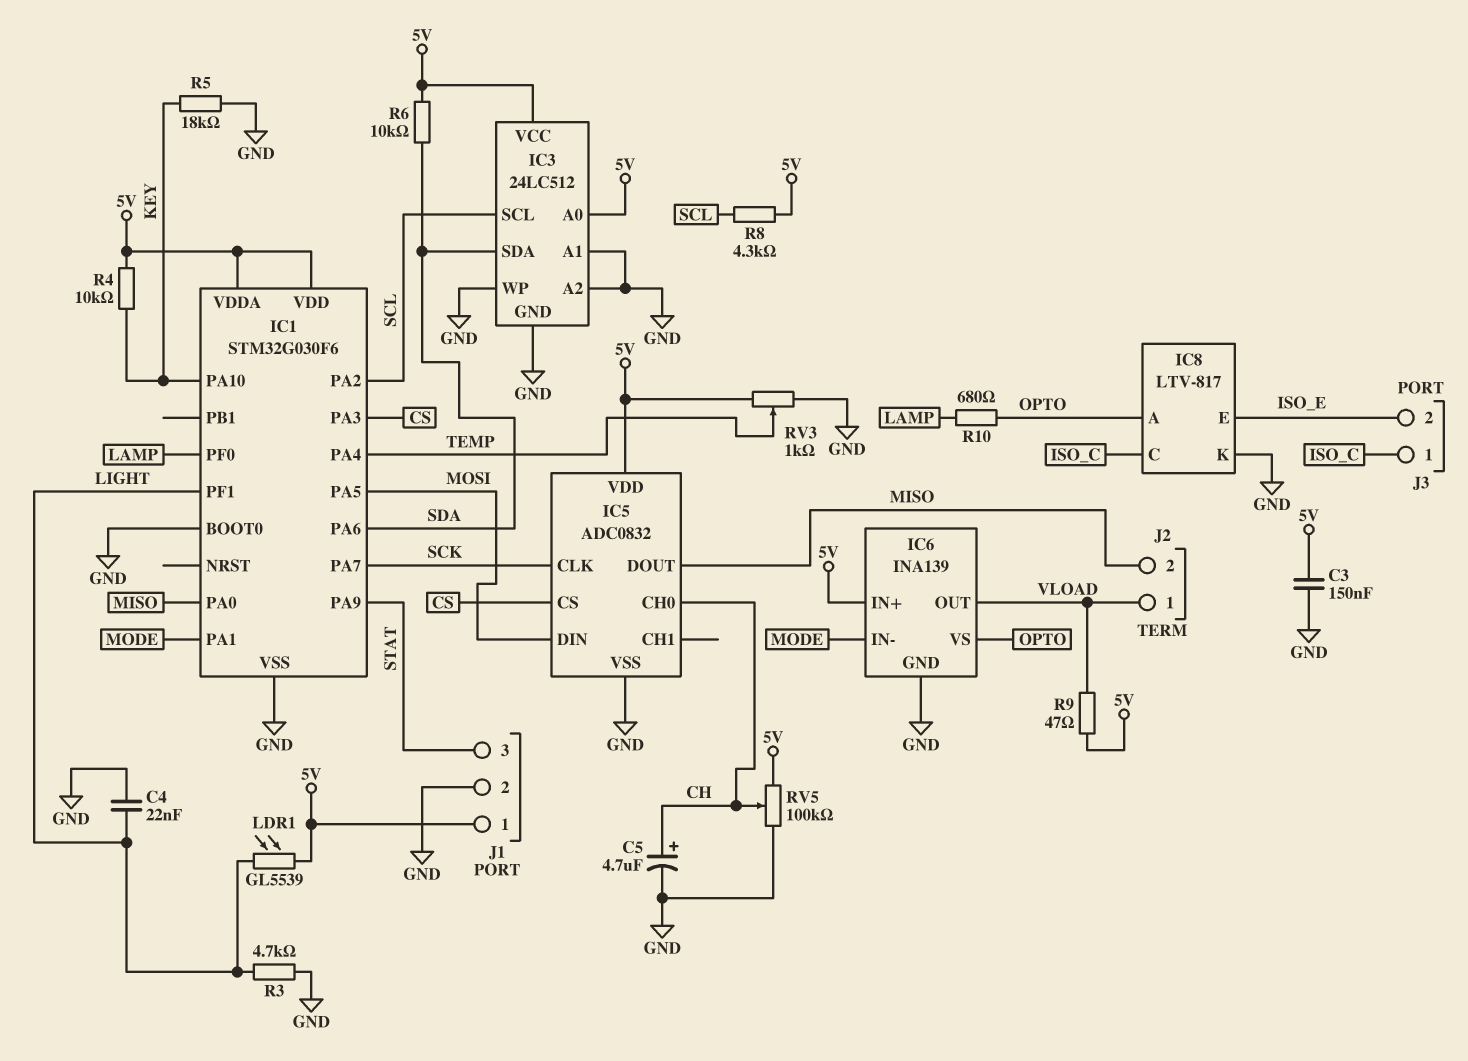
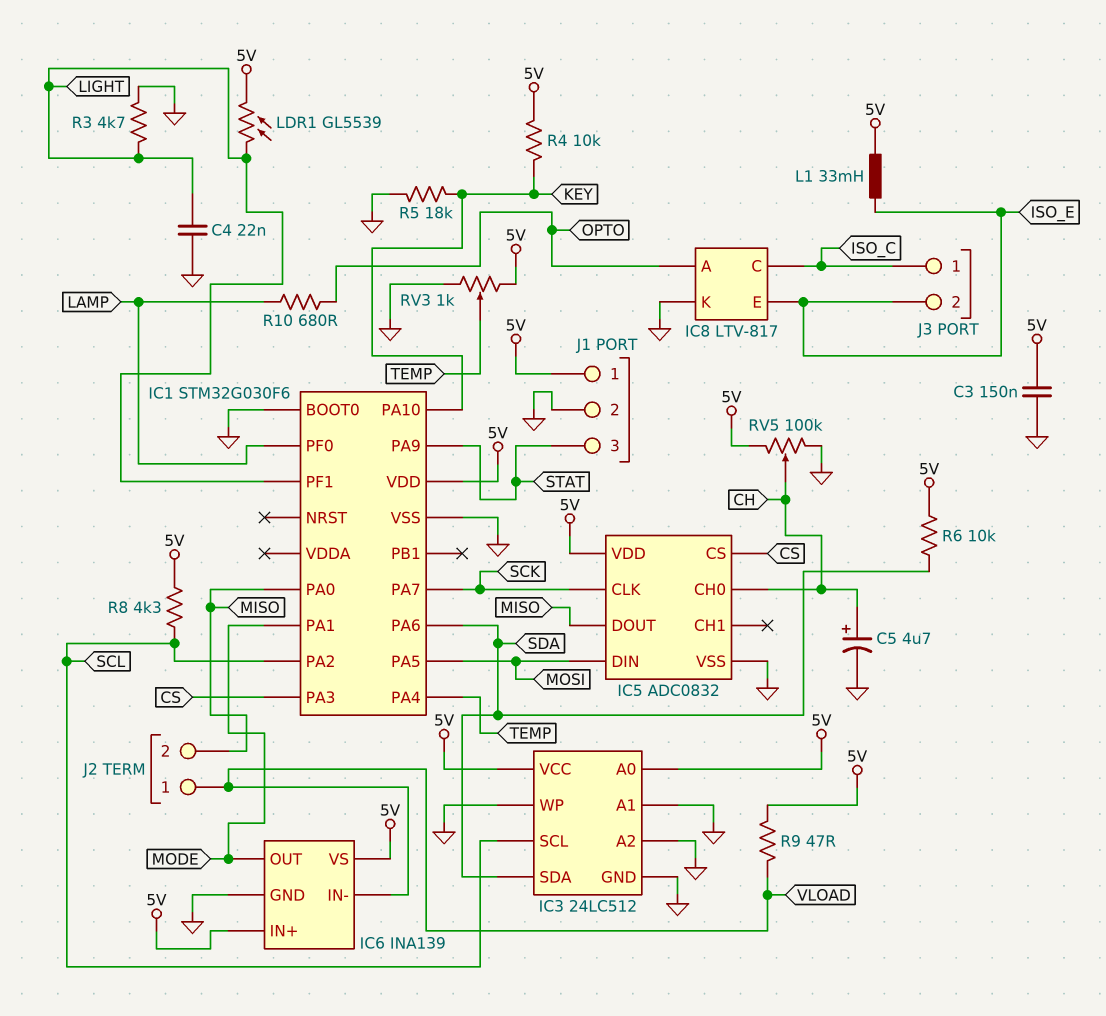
IC1 pin VDDA: 5V -> none
IC6 pin IN-: MODE -> VLOAD
IC6 pin OUT: VLOAD -> MODE
IC6 pin VS: OPTO -> 5V
L1: none -> 33mH (5V, ISO_E)

